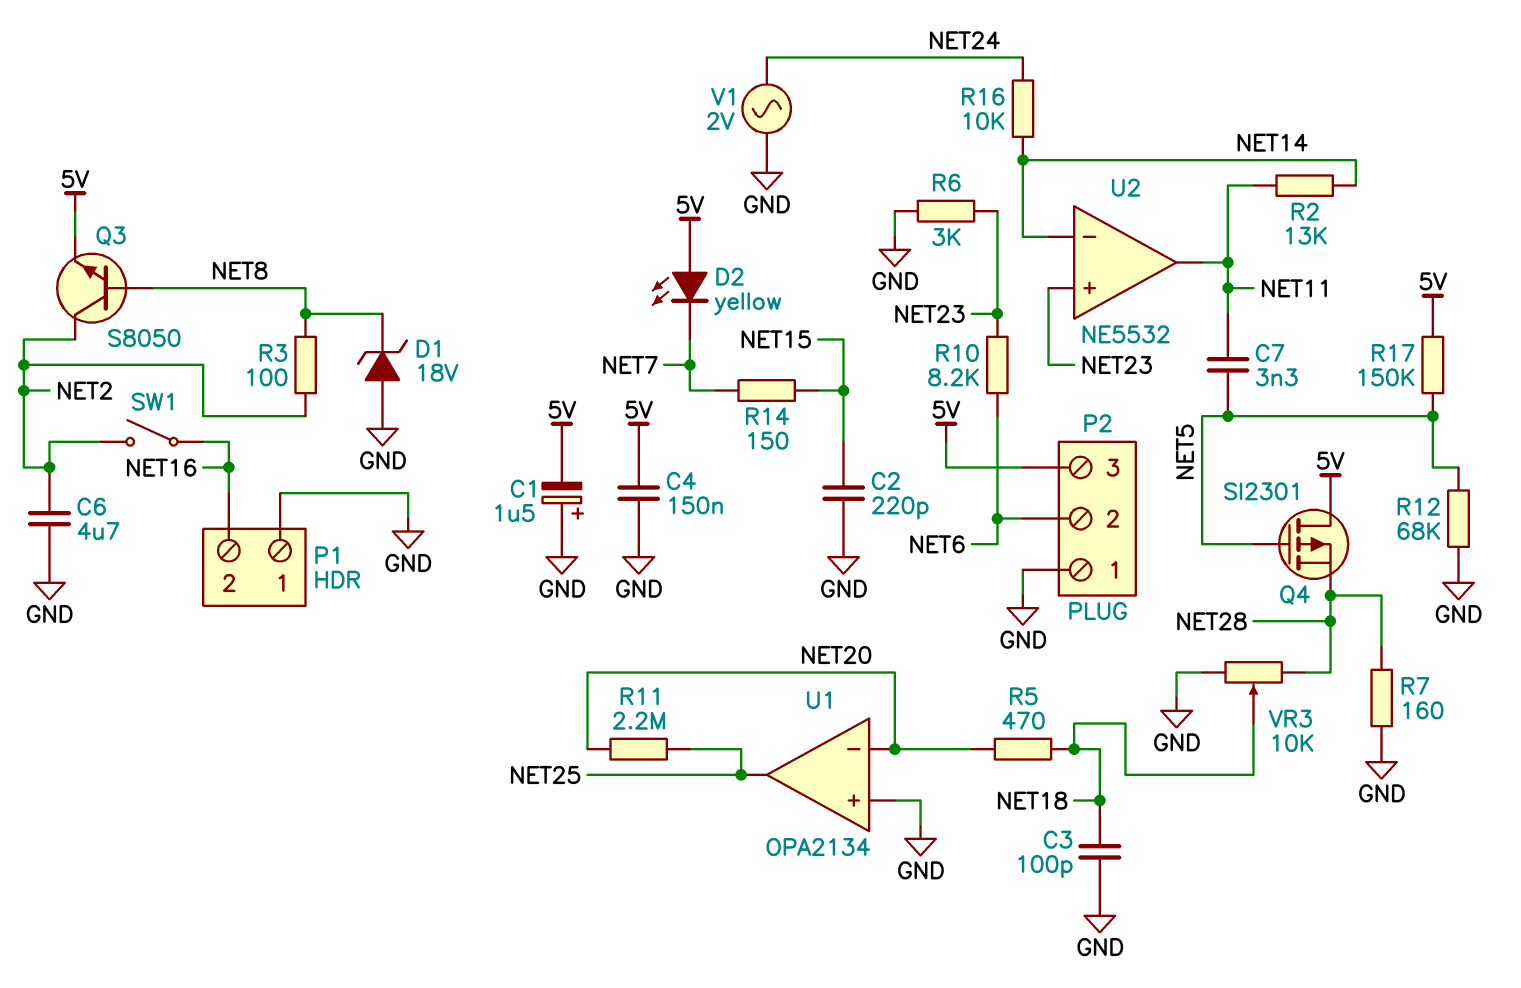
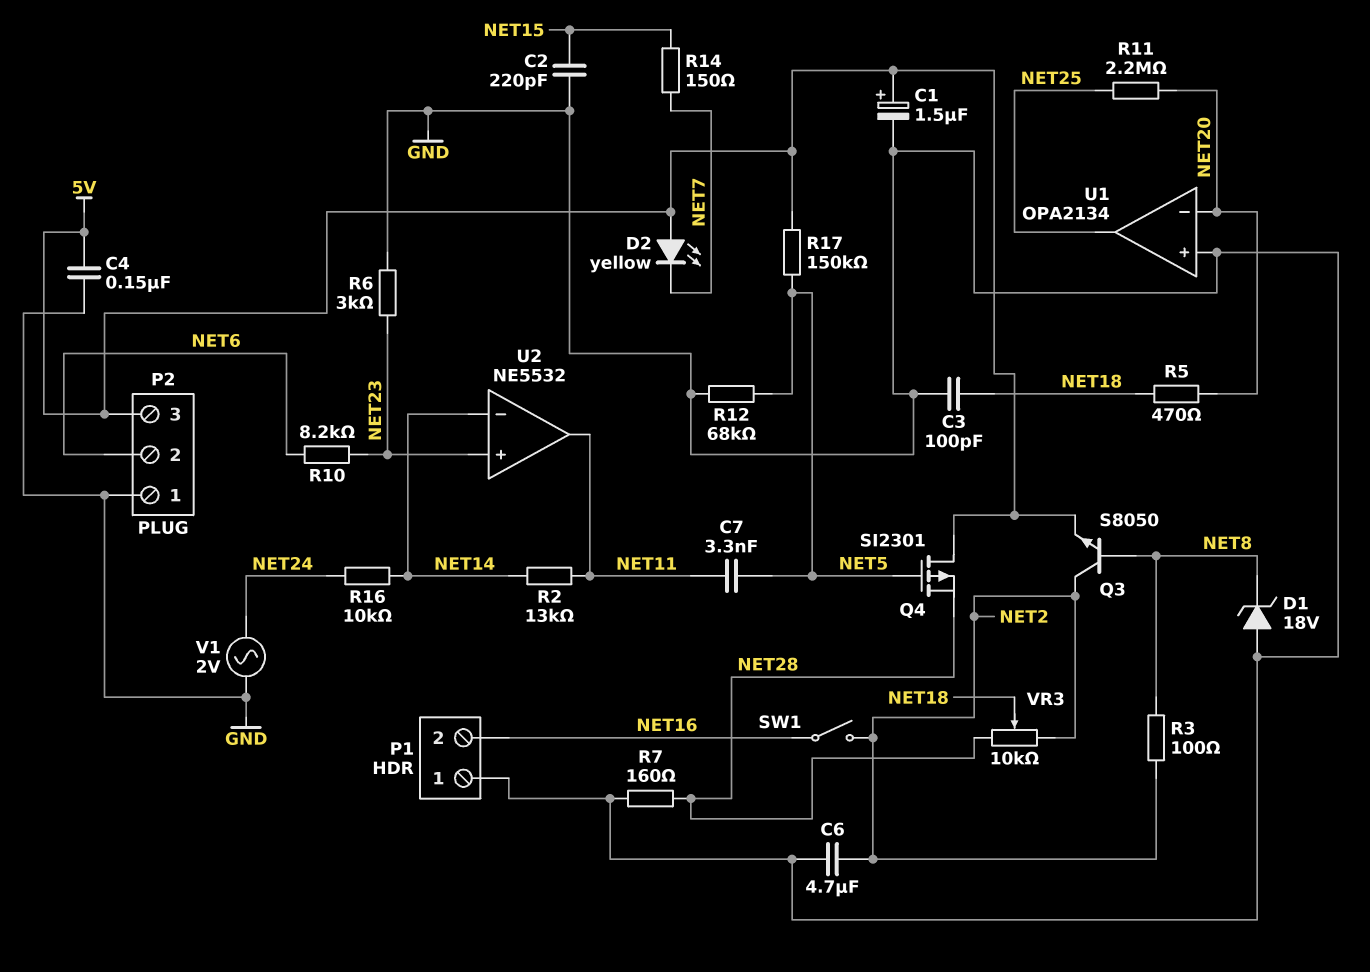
C1: 1.5uF (plus GND, minus 5V) -> 1.5uF (plus 5V, minus GND)
VR3: 10k (GND, NET28, wiper NET18) -> 10k (NET2, NET28, wiper NET18)

